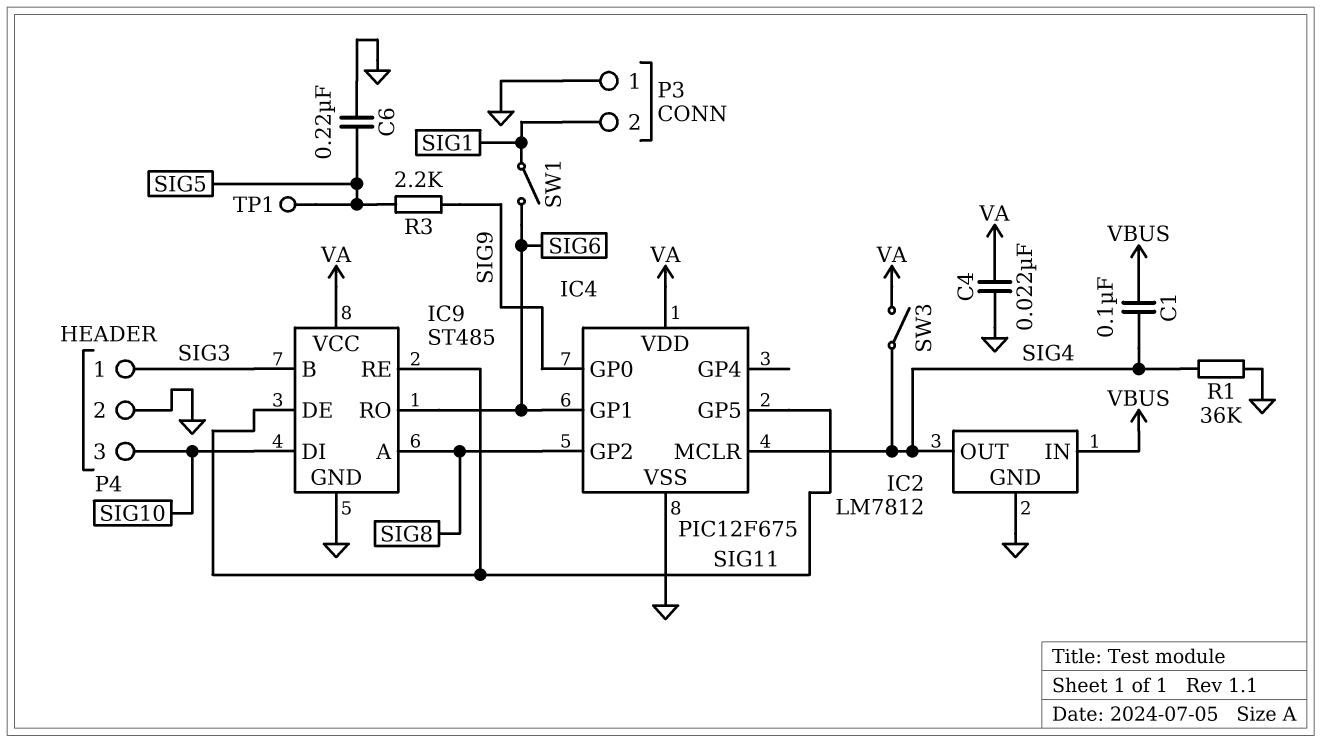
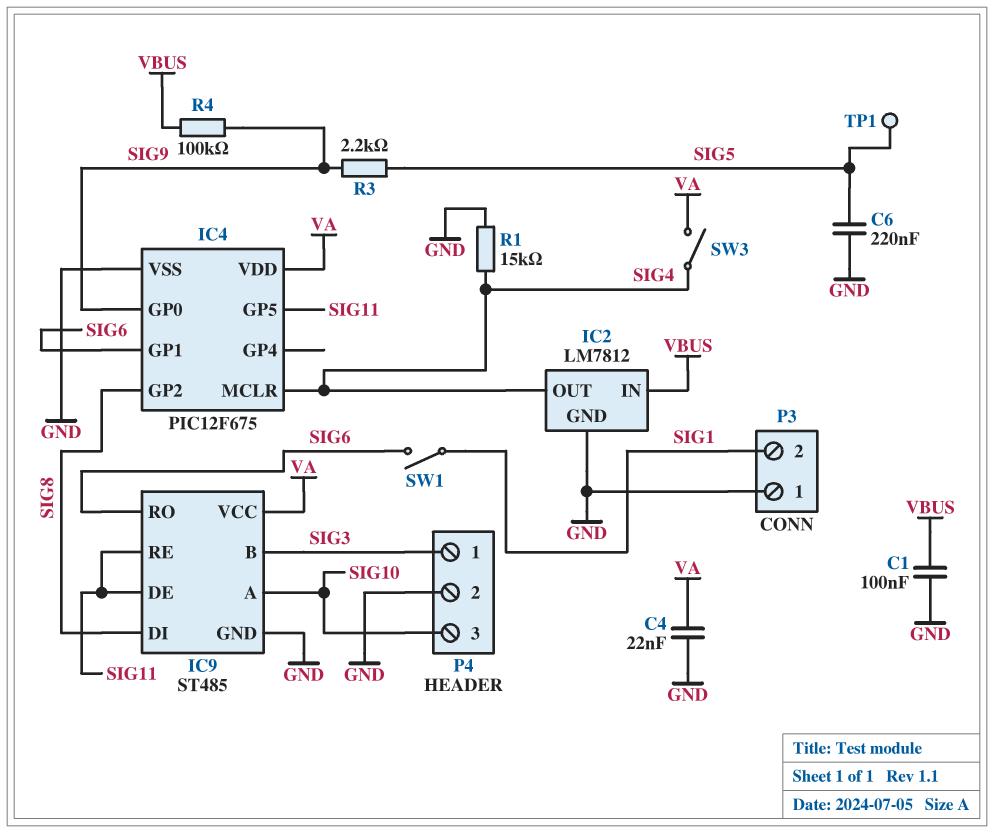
C1: 100nF (SIG4, VBUS) -> 100nF (GND, VBUS)
IC9 pin A: SIG8 -> SIG10
IC9 pin DI: SIG10 -> SIG8
R1: 36k (GND, SIG4) -> 15k (GND, SIG4)
R4: none -> 100k (SIG9, VBUS)

